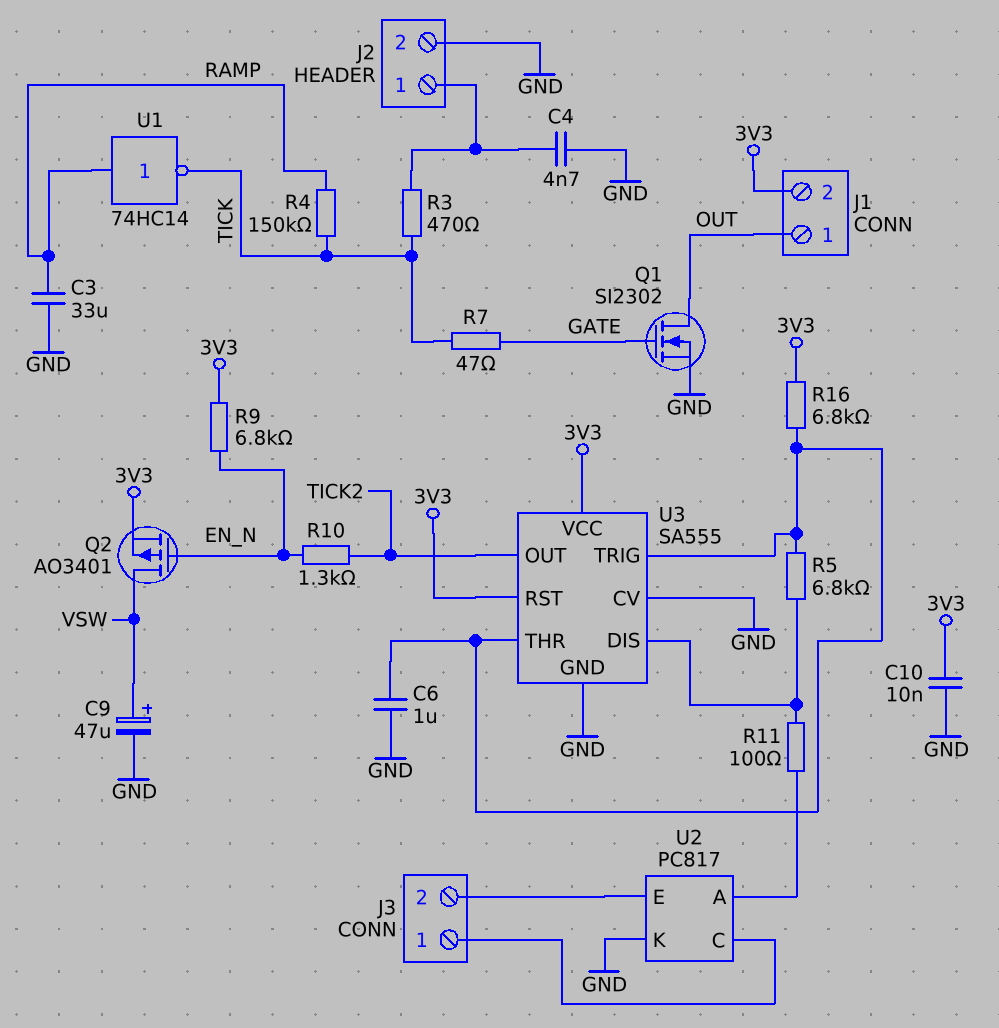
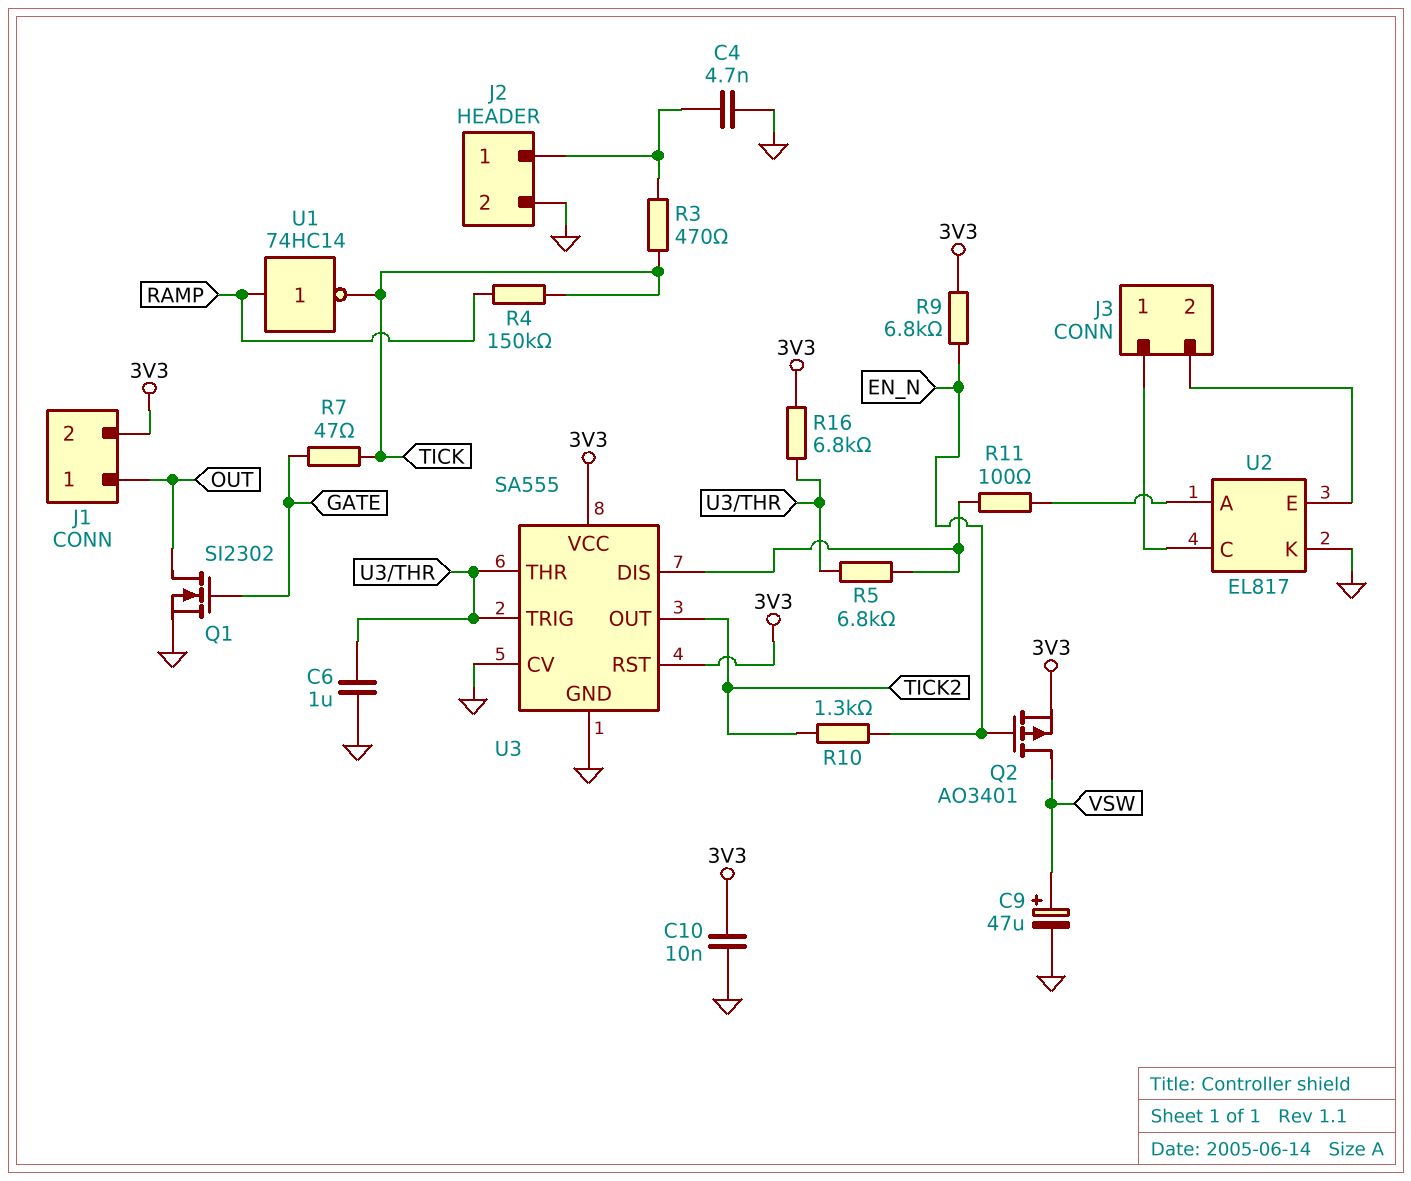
C3: 33uF (GND, RAMP) -> none
U2: PC817 -> EL817

